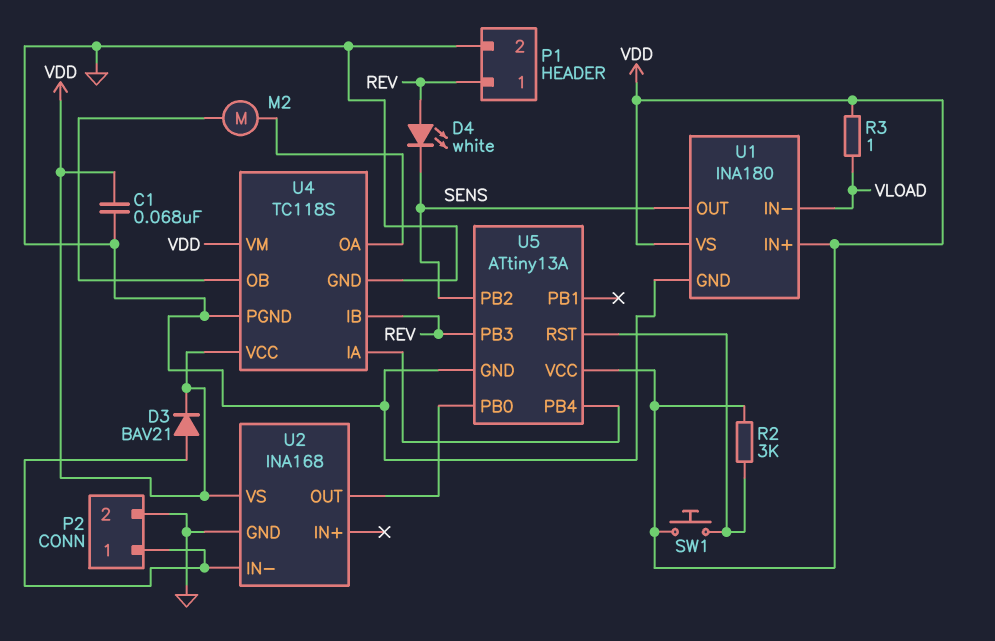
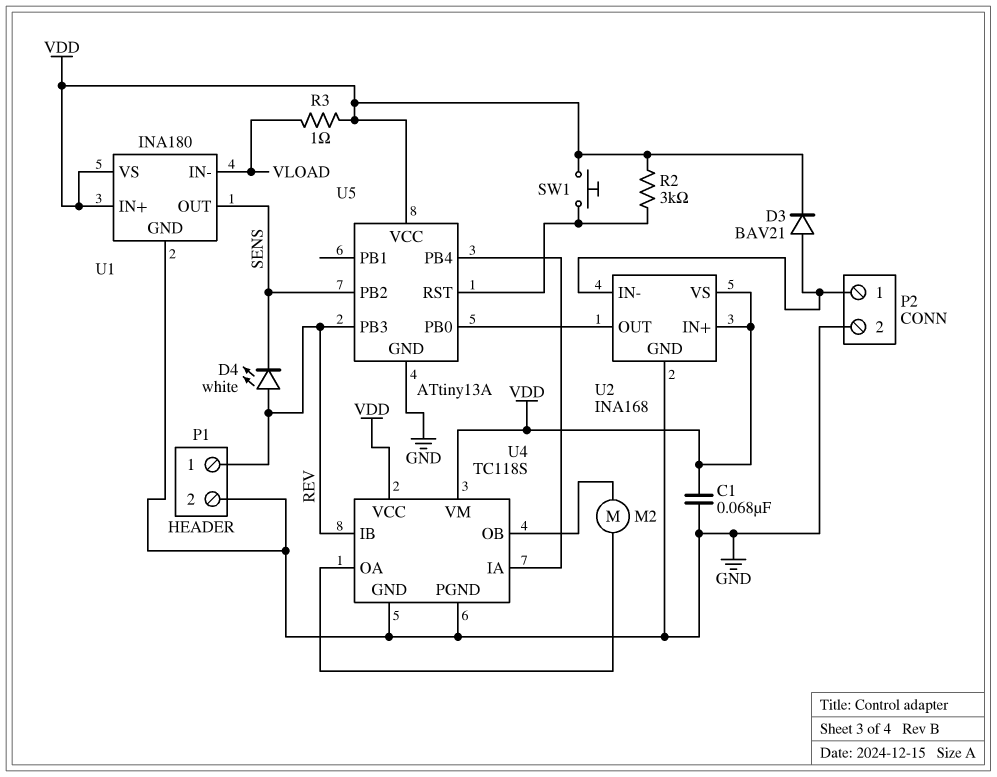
U2 pin IN+: none -> VDD

